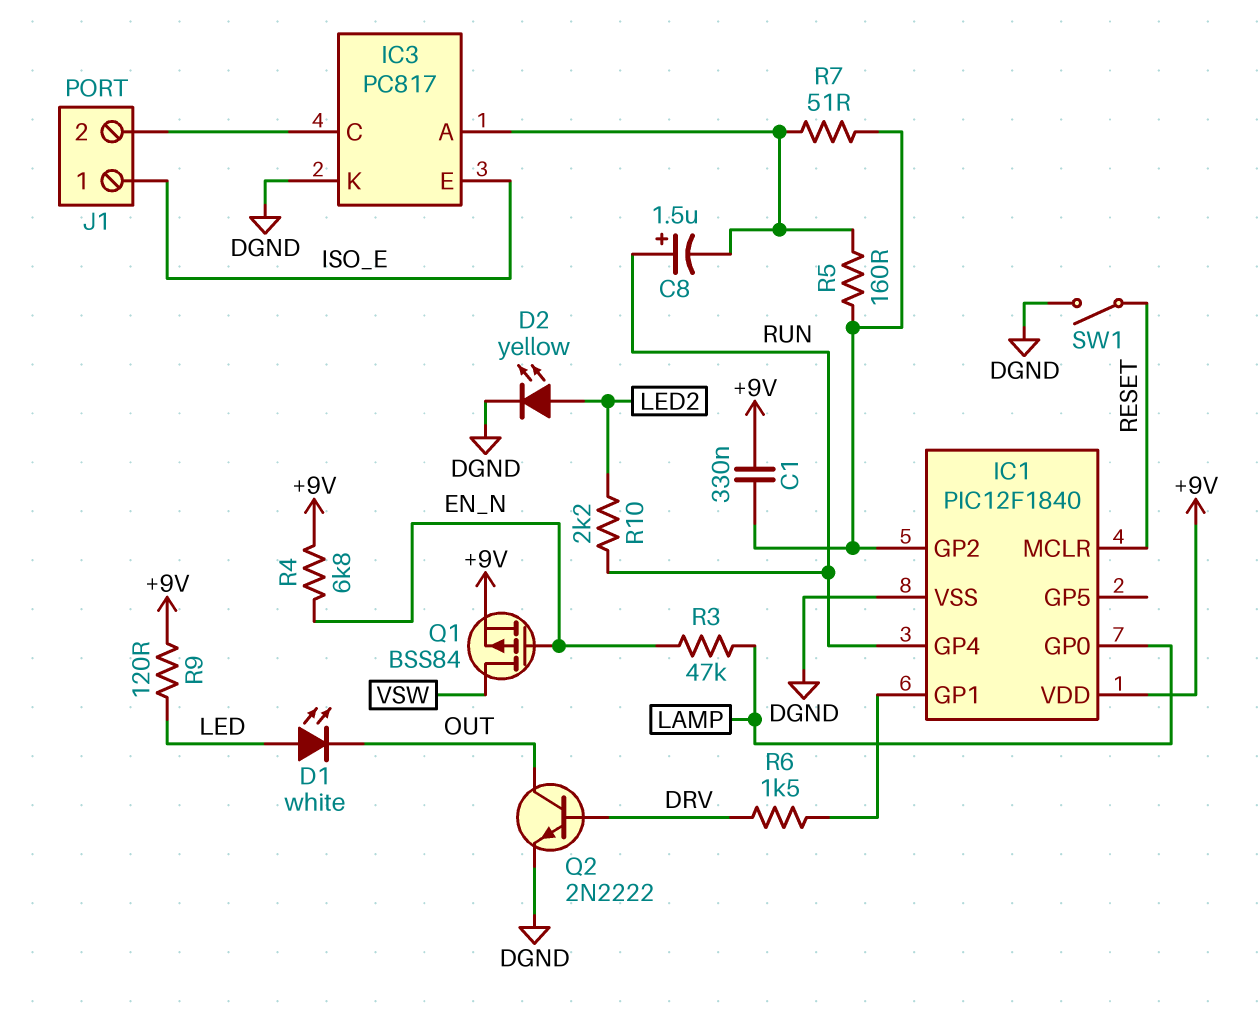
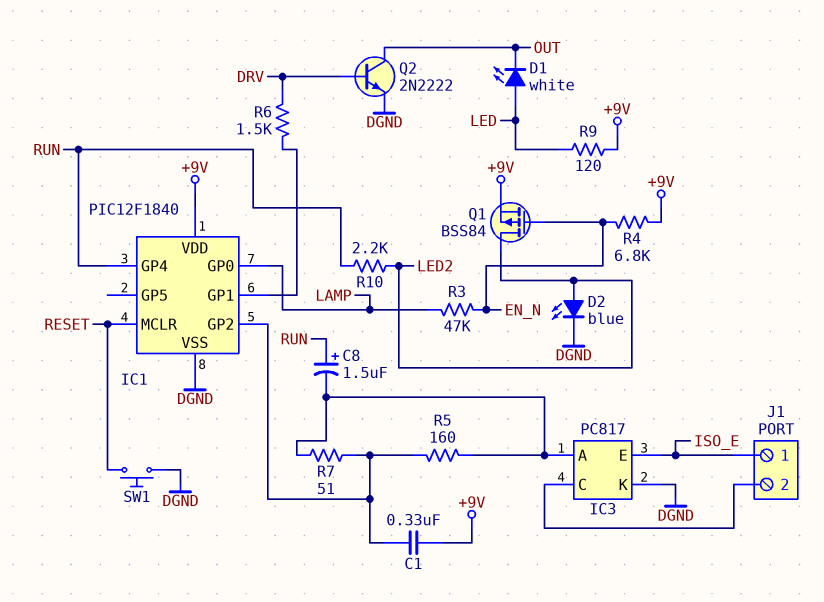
D2: LED yellow (A LED2, K DGND) -> LED blue (A LED2, K DGND)
Q1: PMOS BSS84 (G EN_N, D VSW, S +9V) -> PMOS BSS84 (G EN_N, D LED2, S +9V)
SW1: switch (DGND, RESET) -> button (DGND, RESET)

